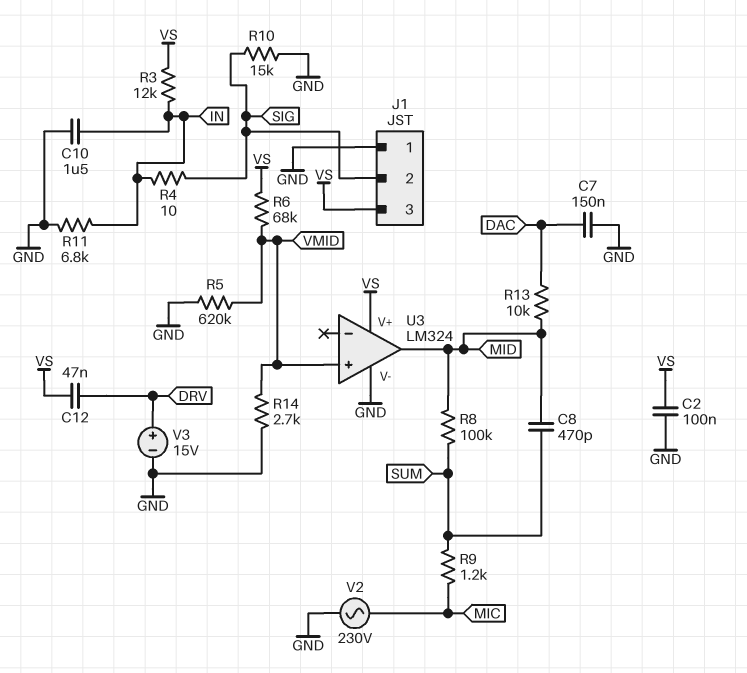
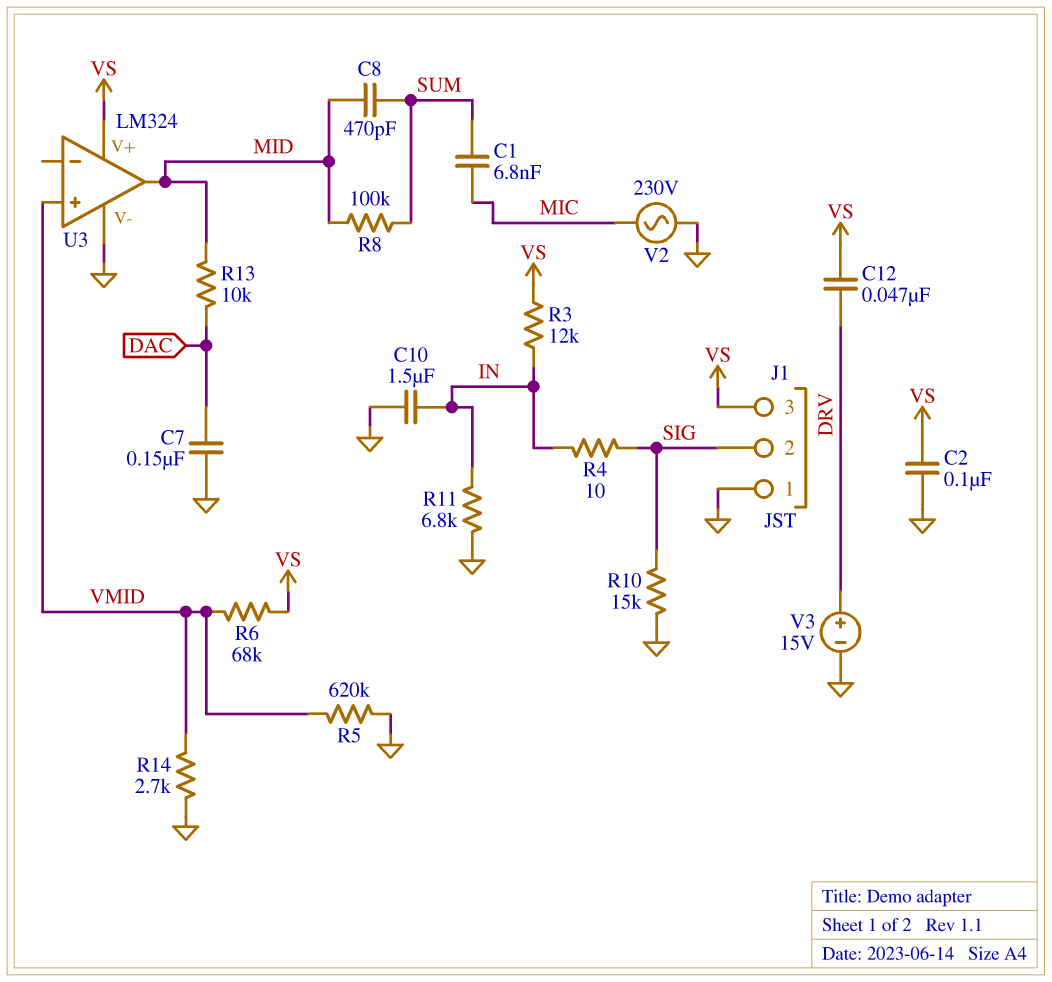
C1: none -> 6.8nF (MIC, SUM)
R9: 1.2k (MIC, SUM) -> none

